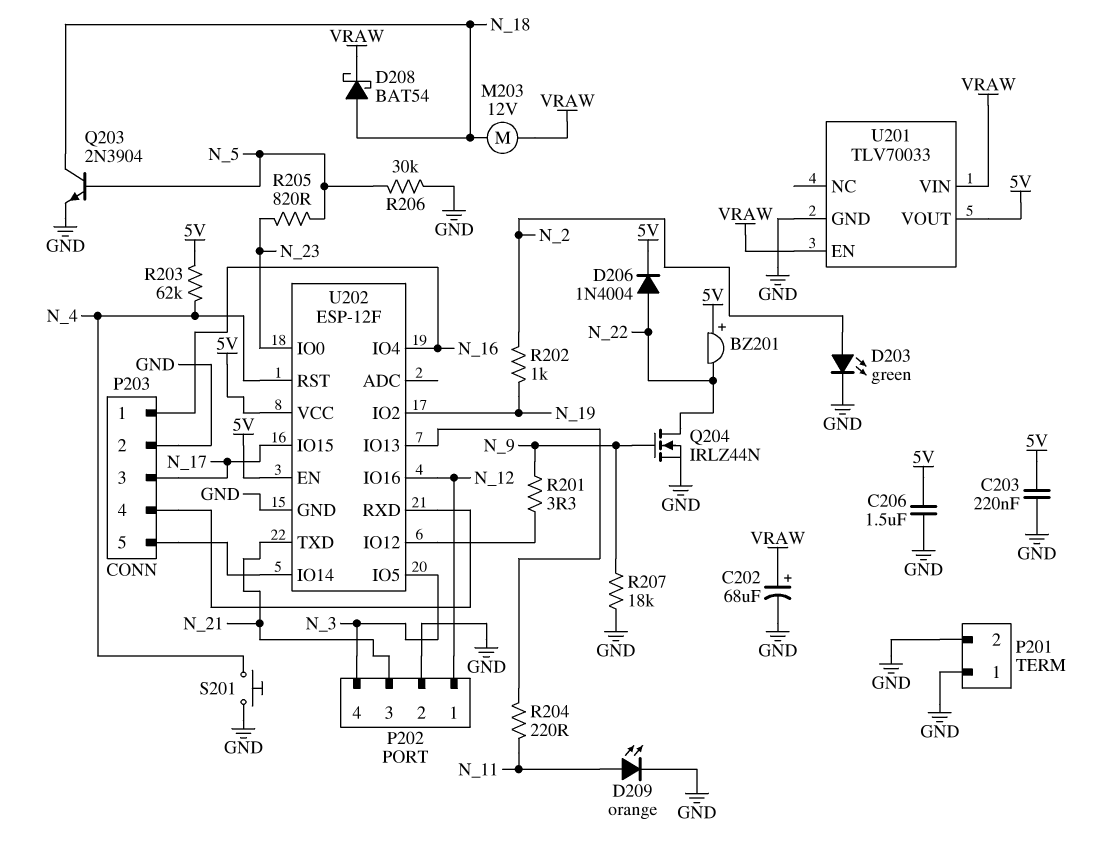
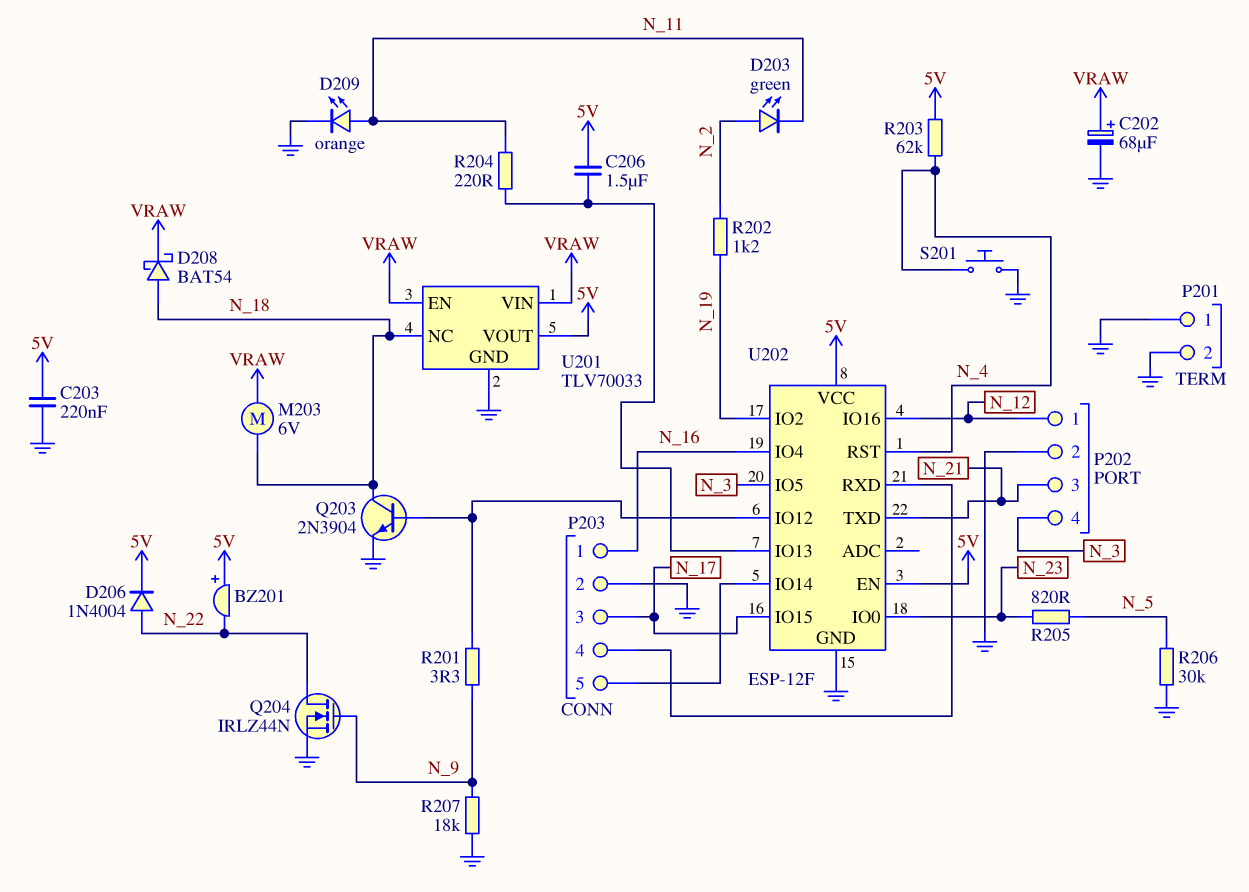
C206: 1.5uF (5V, GND) -> 1.5uF (5V, U202/IO13)
D203: LED green (A N_2, K GND) -> LED green (A N_2, K N_11)
M203: motor 12V (N_18, VRAW) -> motor 6V (N_18, VRAW)
Q203: NPN 2N3904 (B N_5, C N_18, E GND) -> NPN 2N3904 (B U202/IO12, C N_18, E GND)
R202: 1k (N_2, N_19) -> 1.2k (N_2, N_19)
U201 pin NC: none -> N_18

